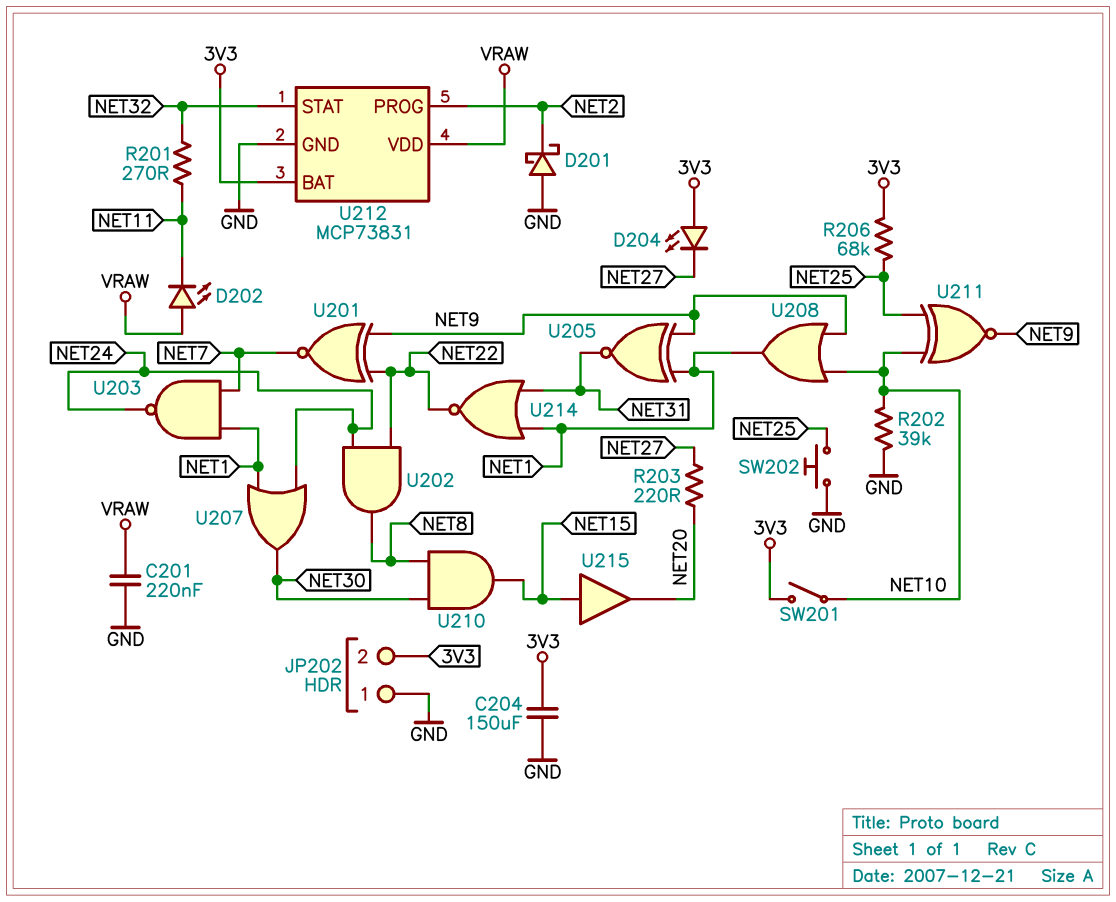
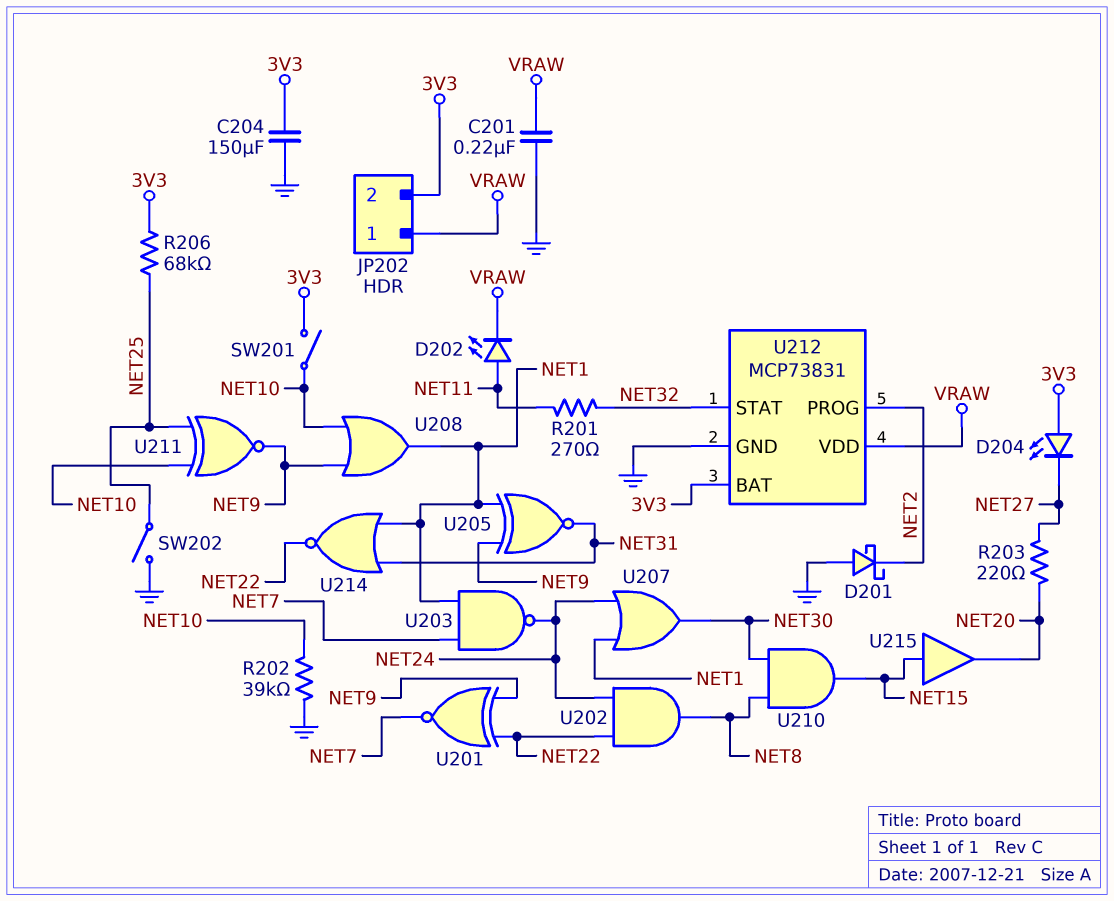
D202: LED (A VRAW, K NET11) -> LED (A NET11, K VRAW)
JP202 pin 1: GND -> VRAW
SW202: button (GND, NET25) -> switch (GND, NET25)

